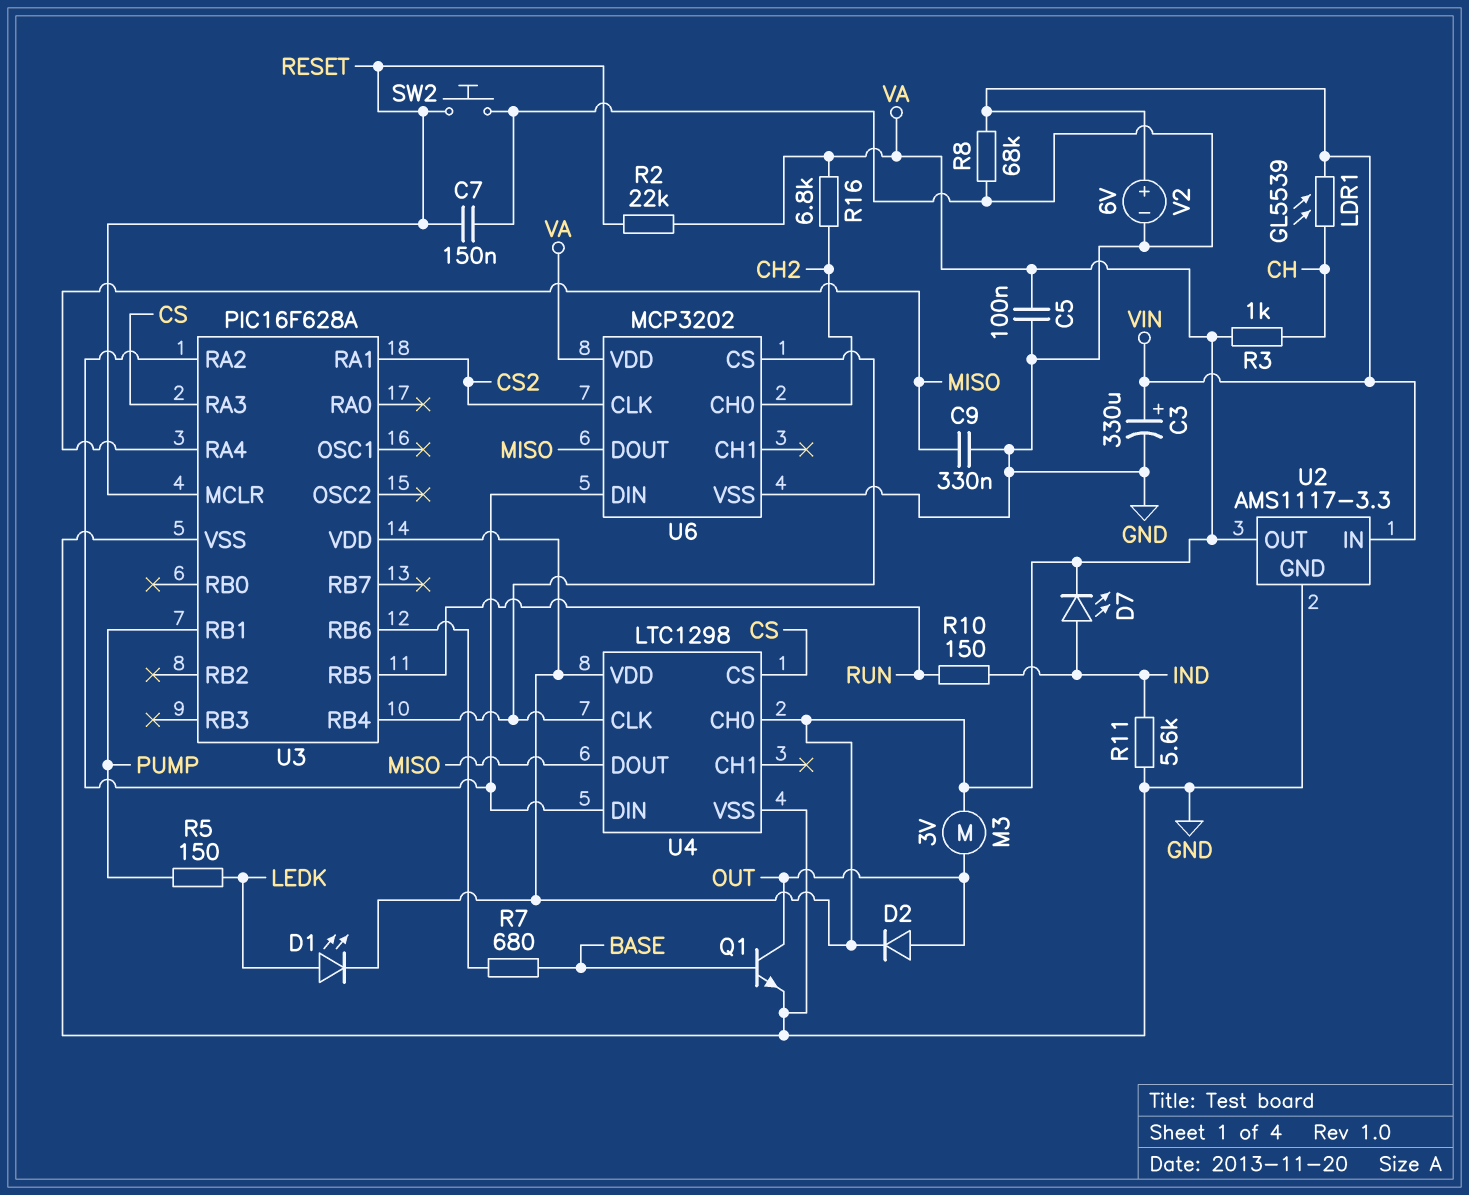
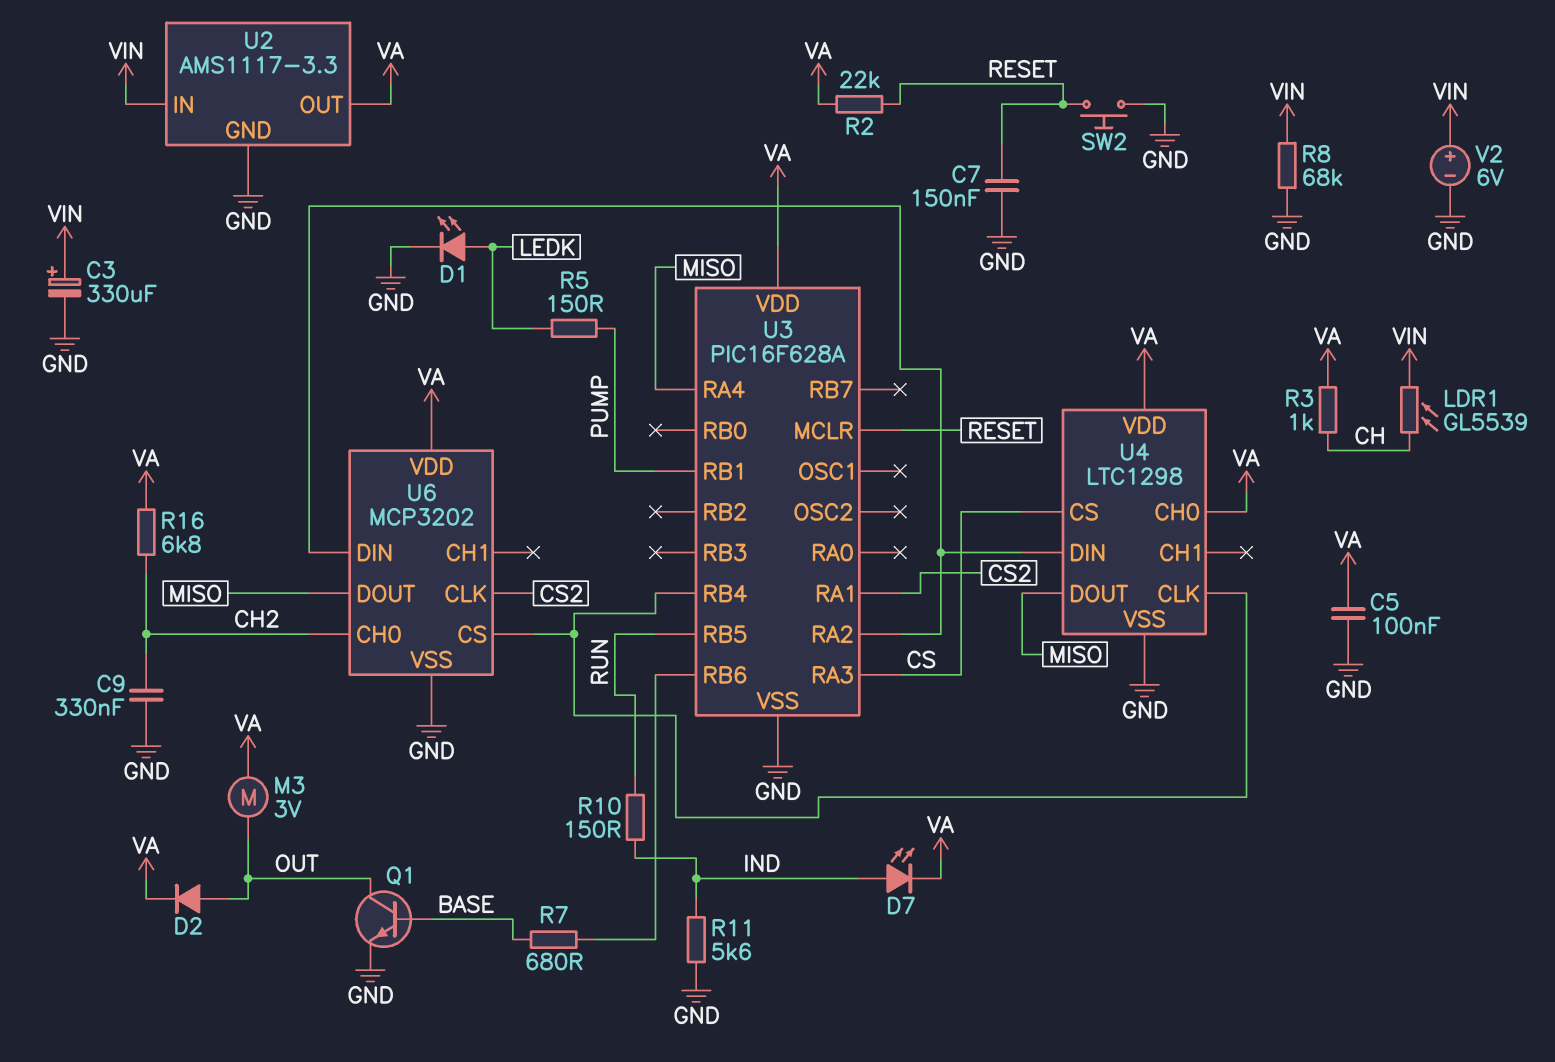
C9: 330nF (GND, MISO) -> 330nF (CH2, GND)
D1: LED (A LEDK, K VA) -> LED (A LEDK, K GND)

